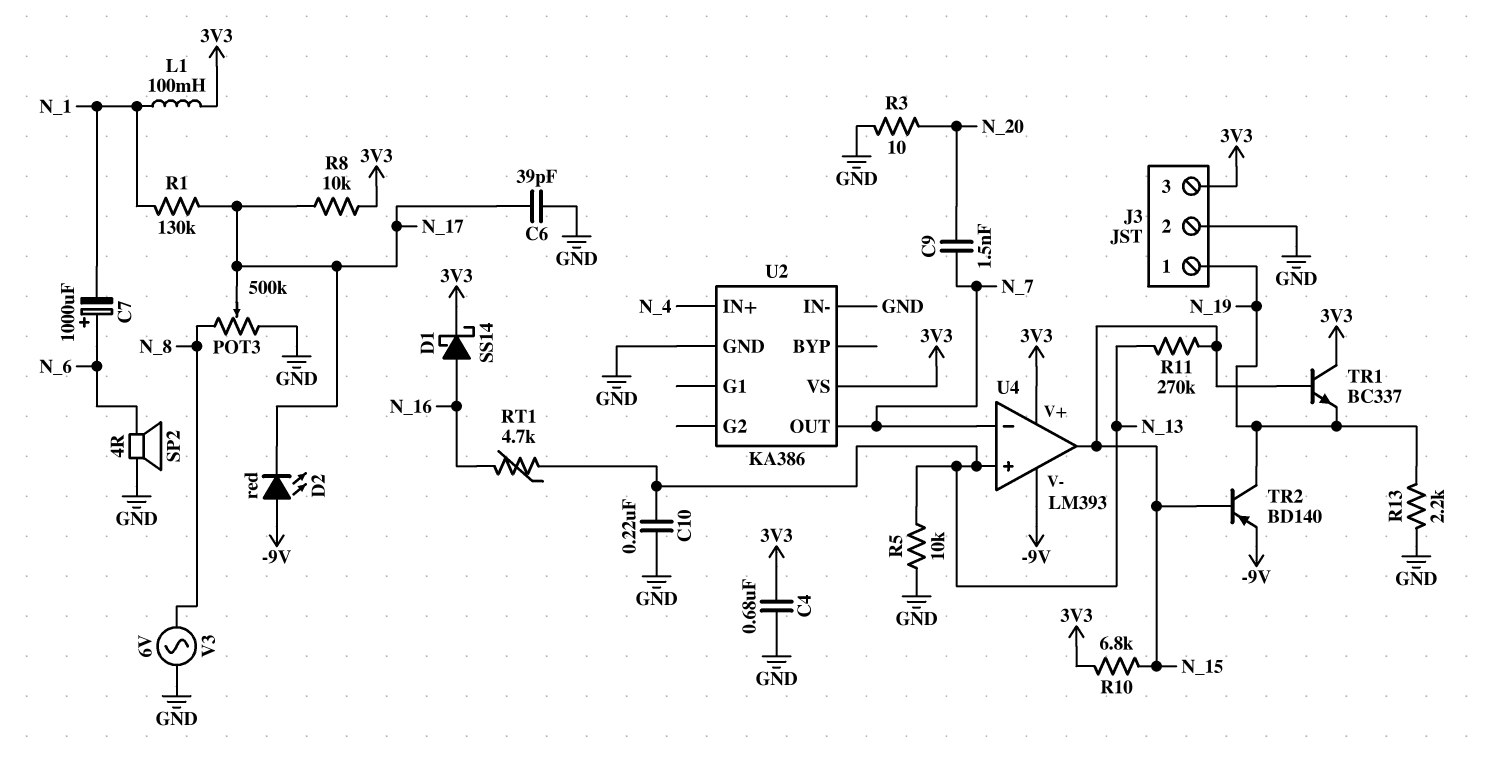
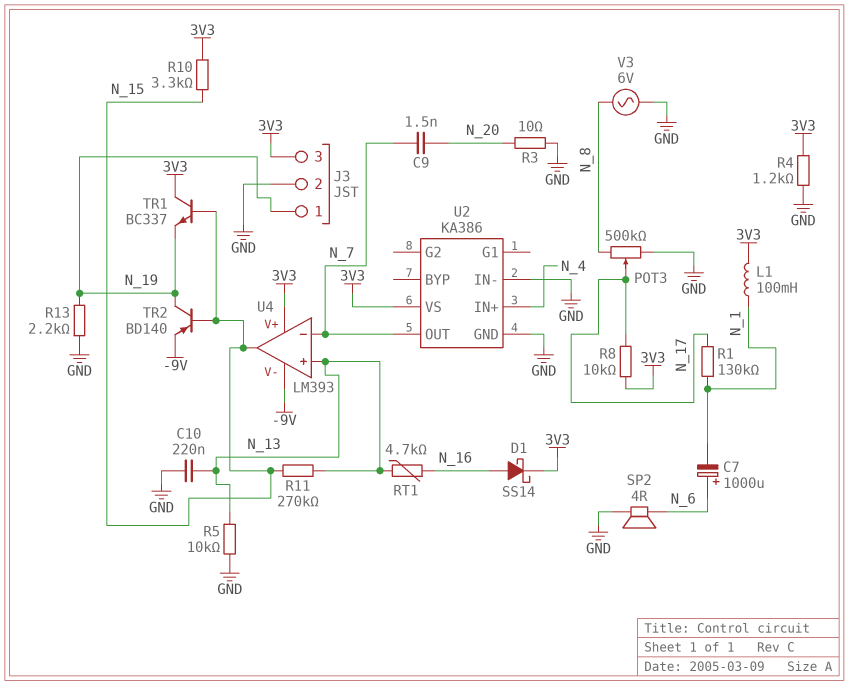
C4: 680nF (3V3, GND) -> none
C6: 39pF (GND, N_17) -> none
D2: LED red (A -9V, K N_17) -> none
R4: none -> 1.2k (3V3, GND)
R10: 6.8k (3V3, N_15) -> 3.3k (3V3, N_15)

